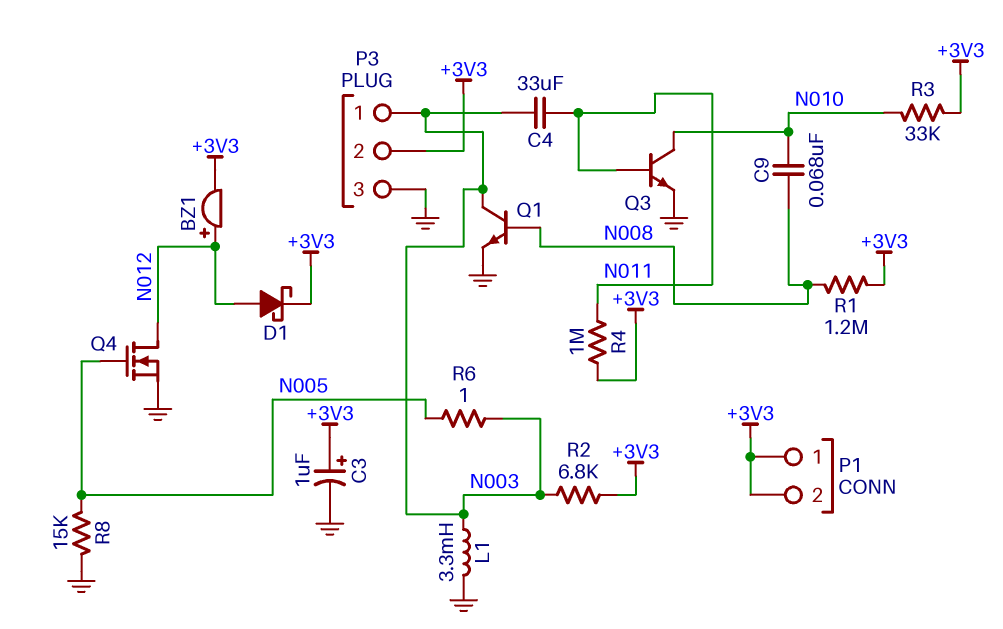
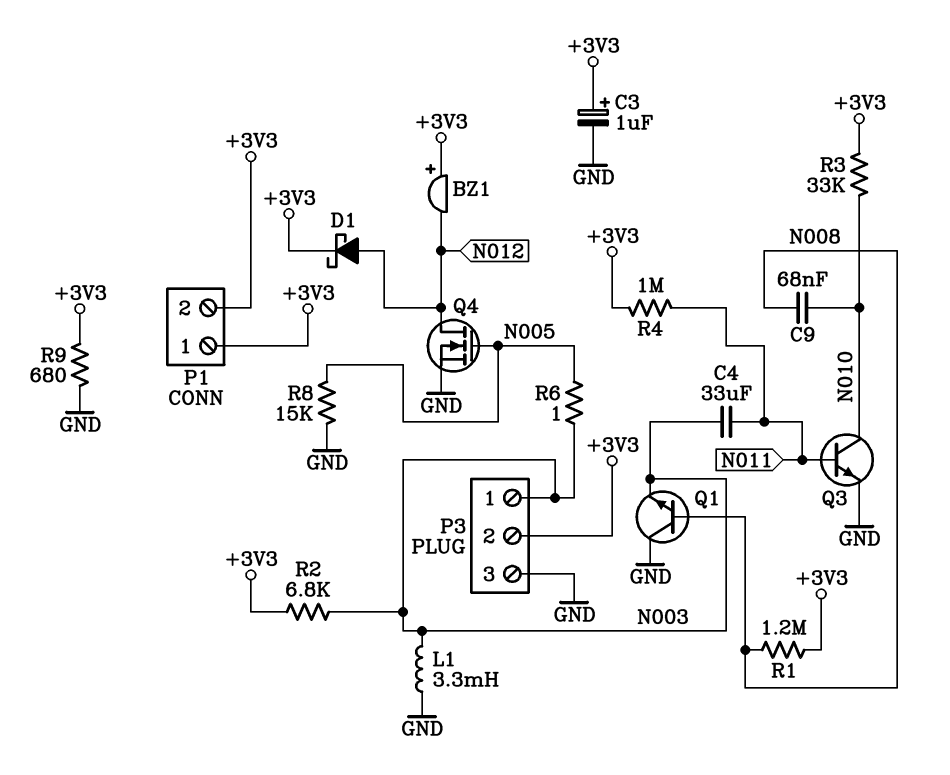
BZ1: buzzer (plus N012, minus +3V3) -> buzzer (plus +3V3, minus N012)
Q1: NPN (B N008, C N003, E GND) -> NPN (B N008, C GND, E N003)
R9: none -> 680 (+3V3, GND)

